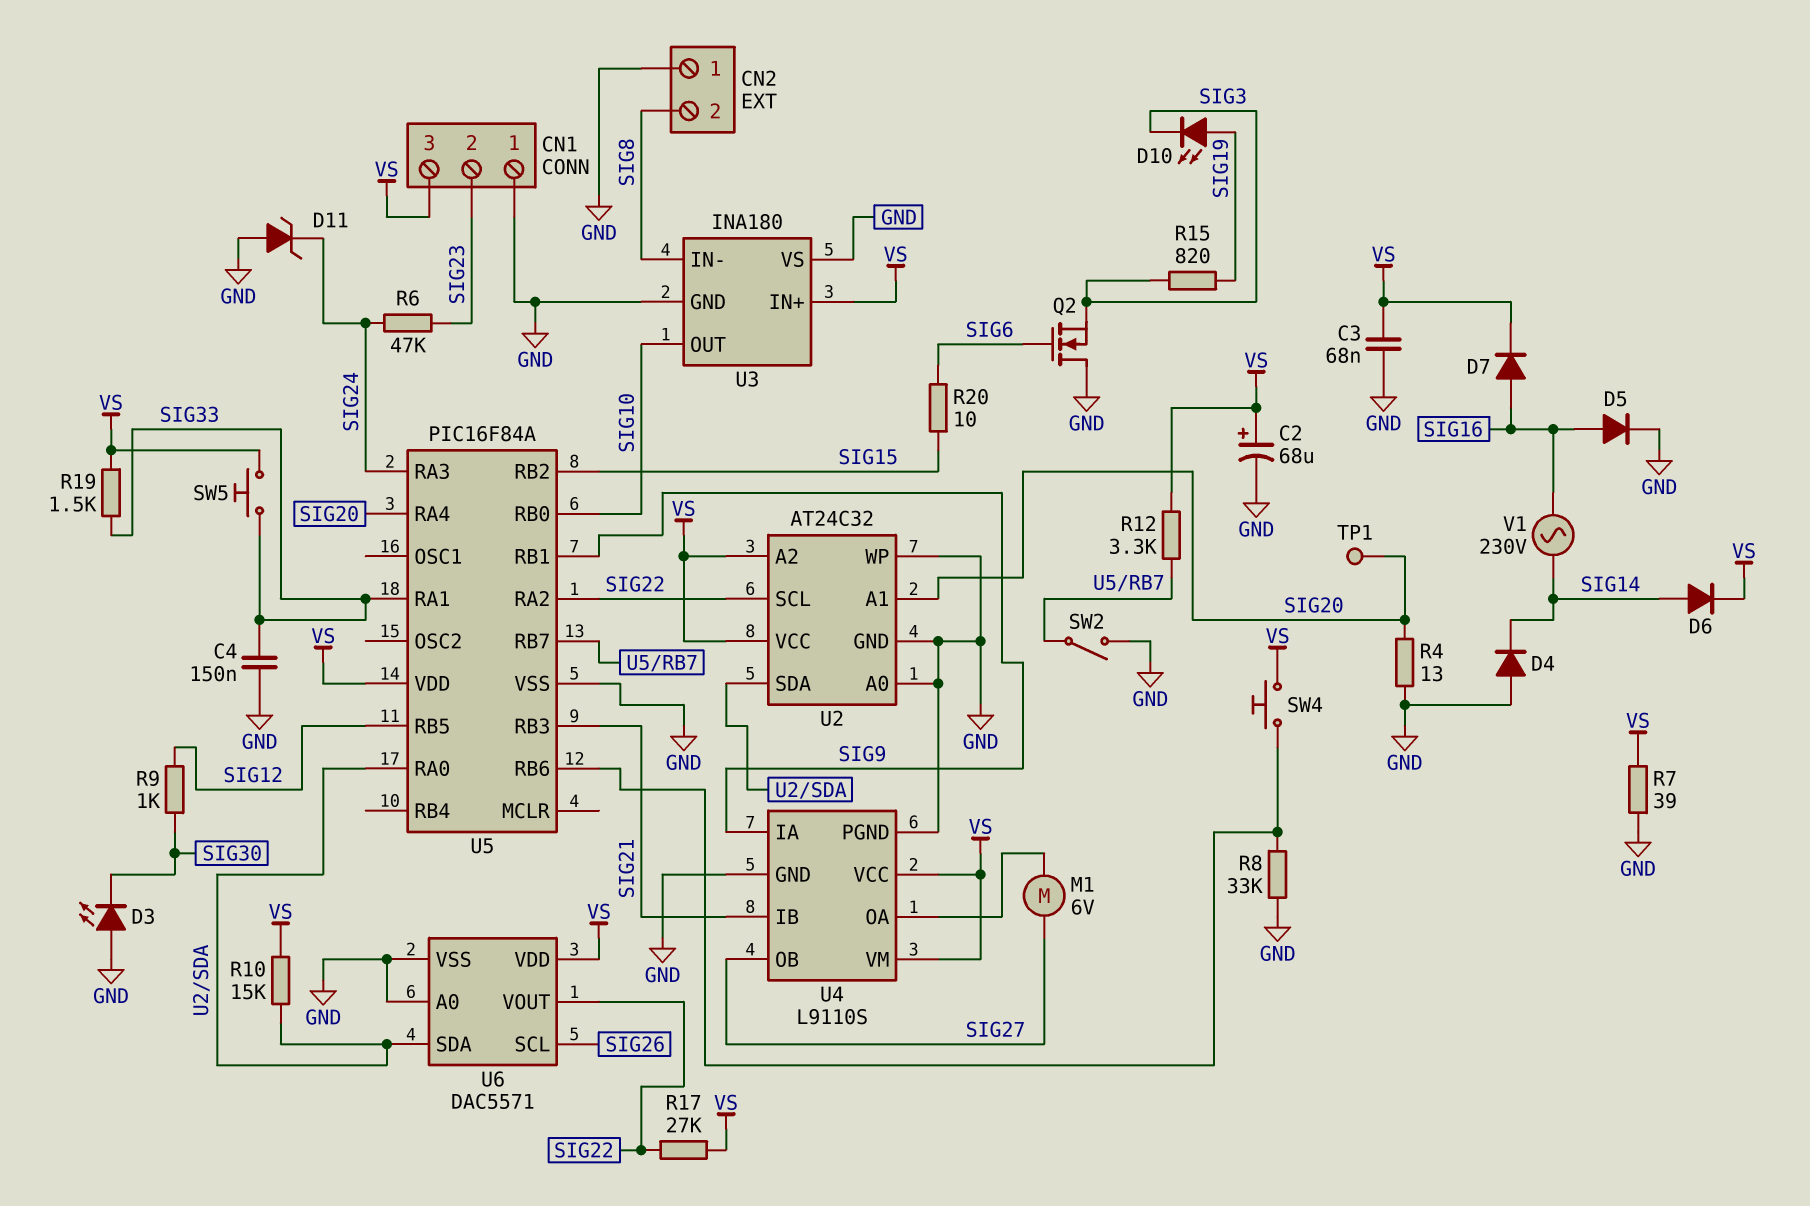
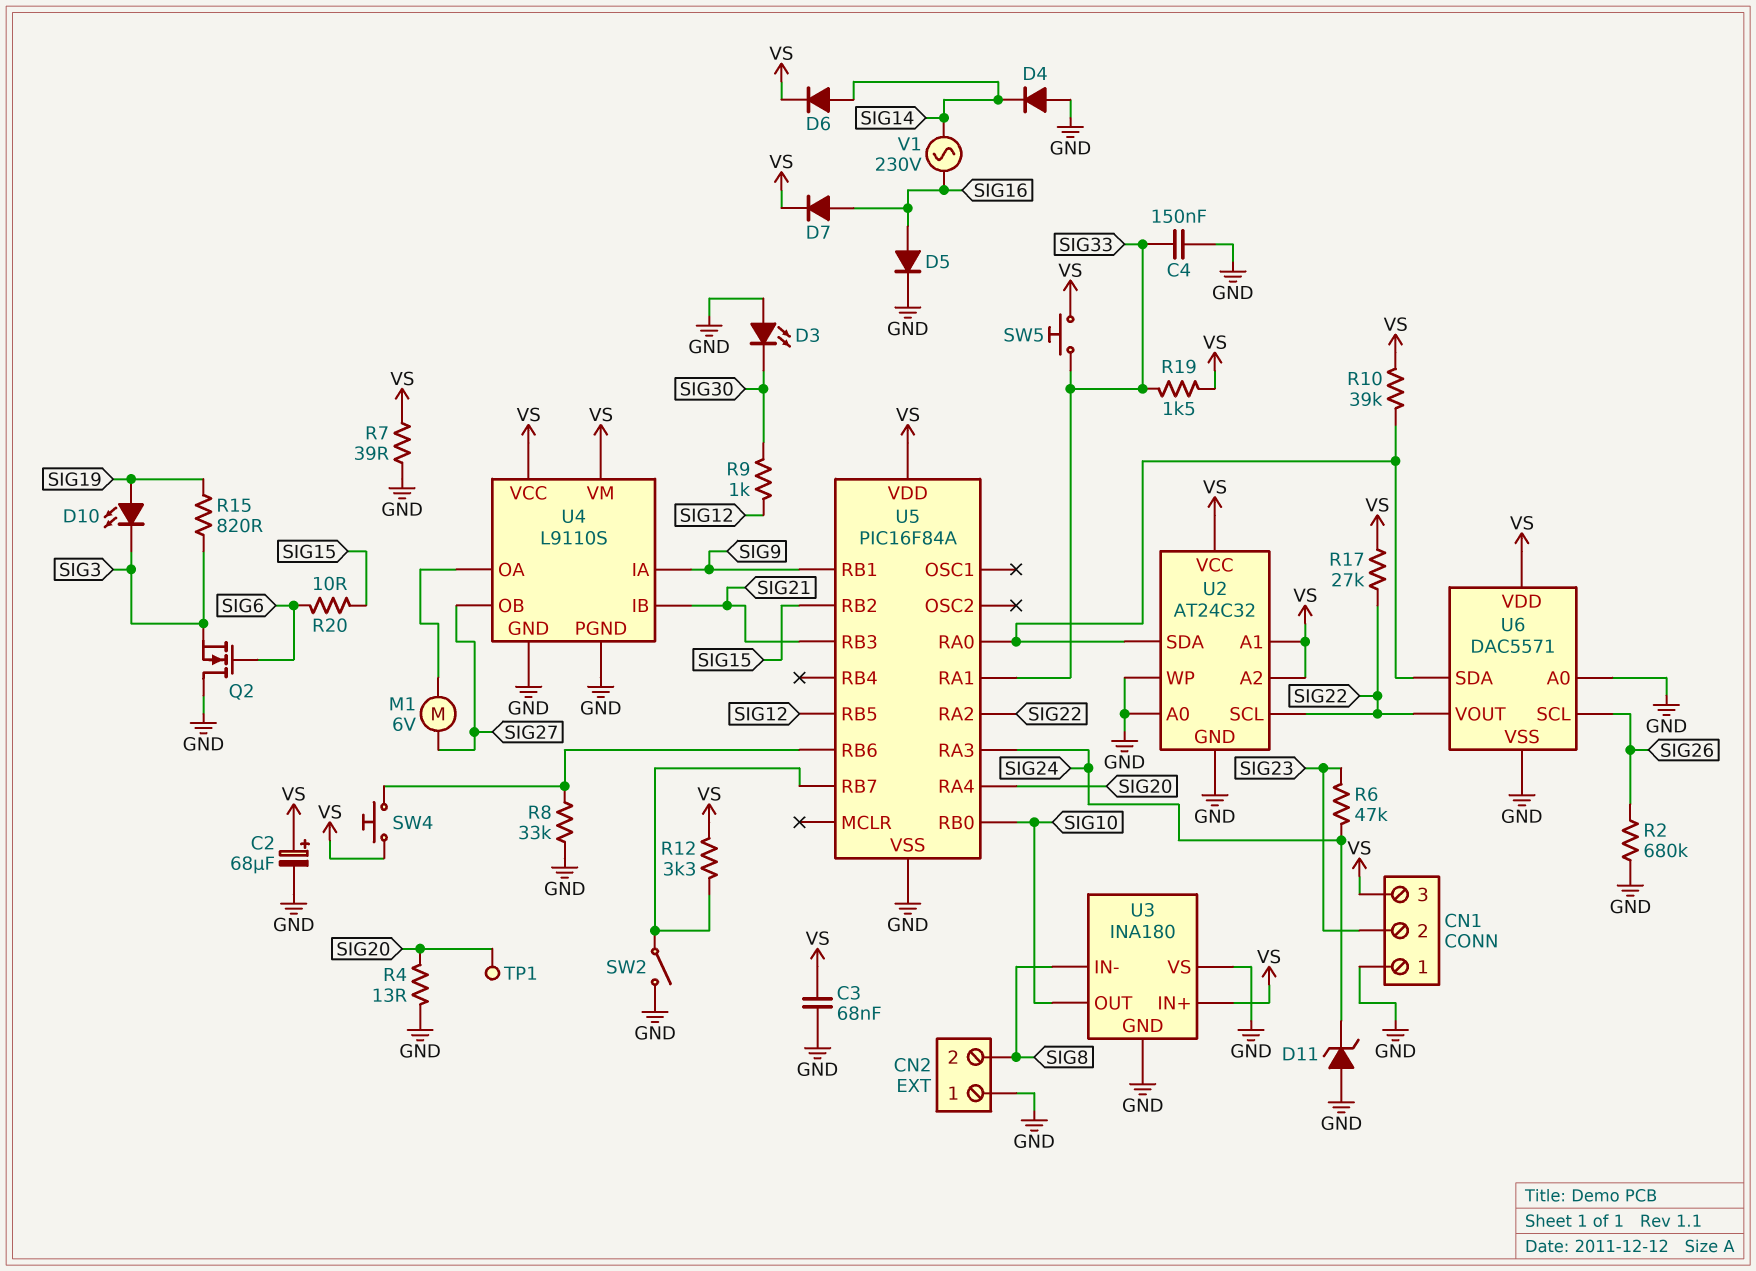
R2: none -> 680k (GND, SIG26)
R10: 15k (U2/SDA, VS) -> 39k (U2/SDA, VS)
U2 pin A1: SIG20 -> VS

